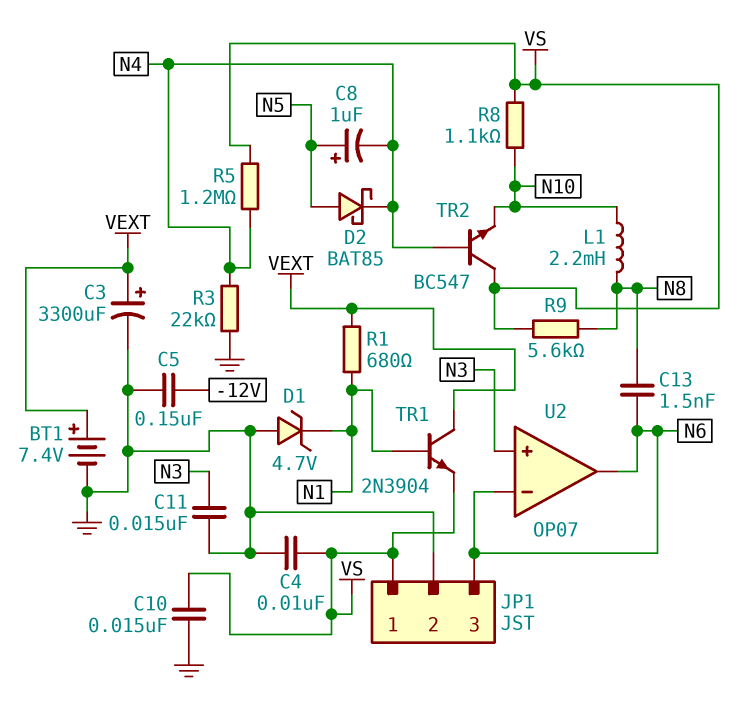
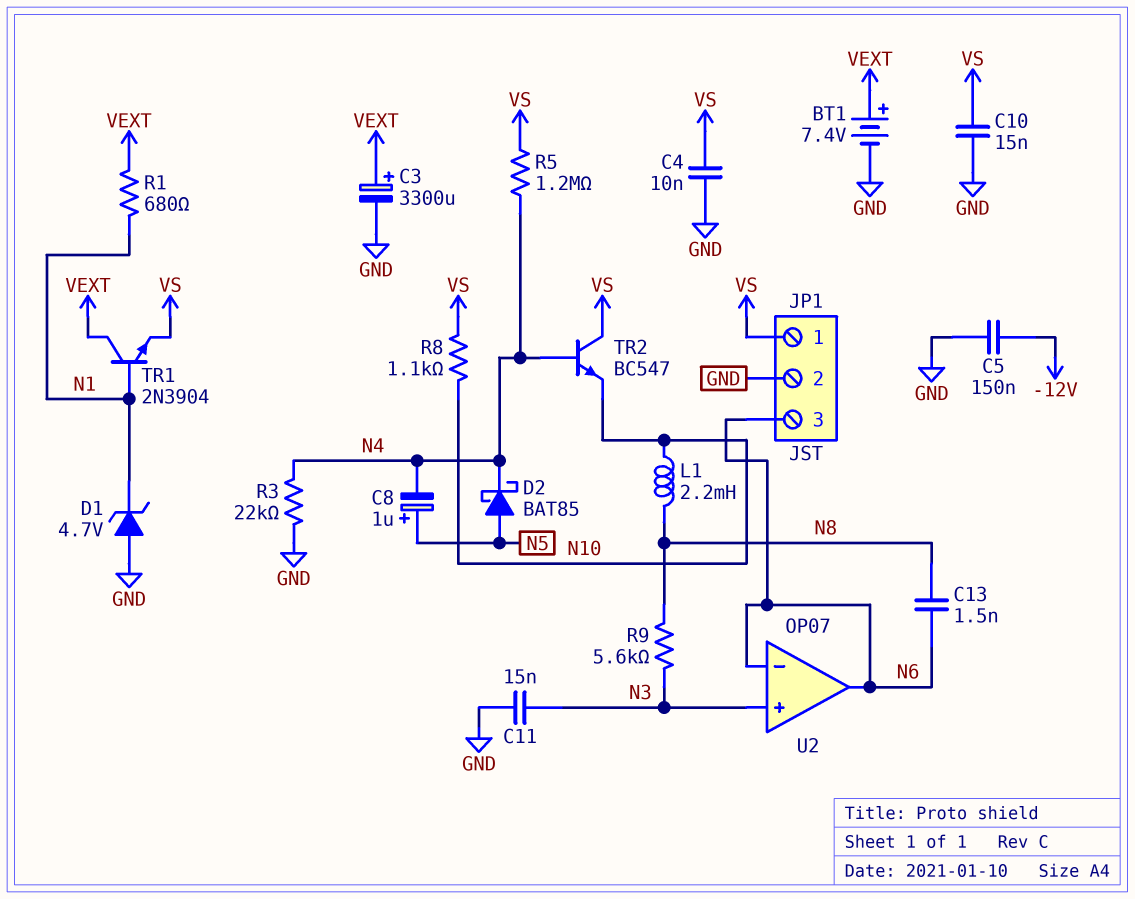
R9: 5.6k (N8, VS) -> 5.6k (N3, N8)

